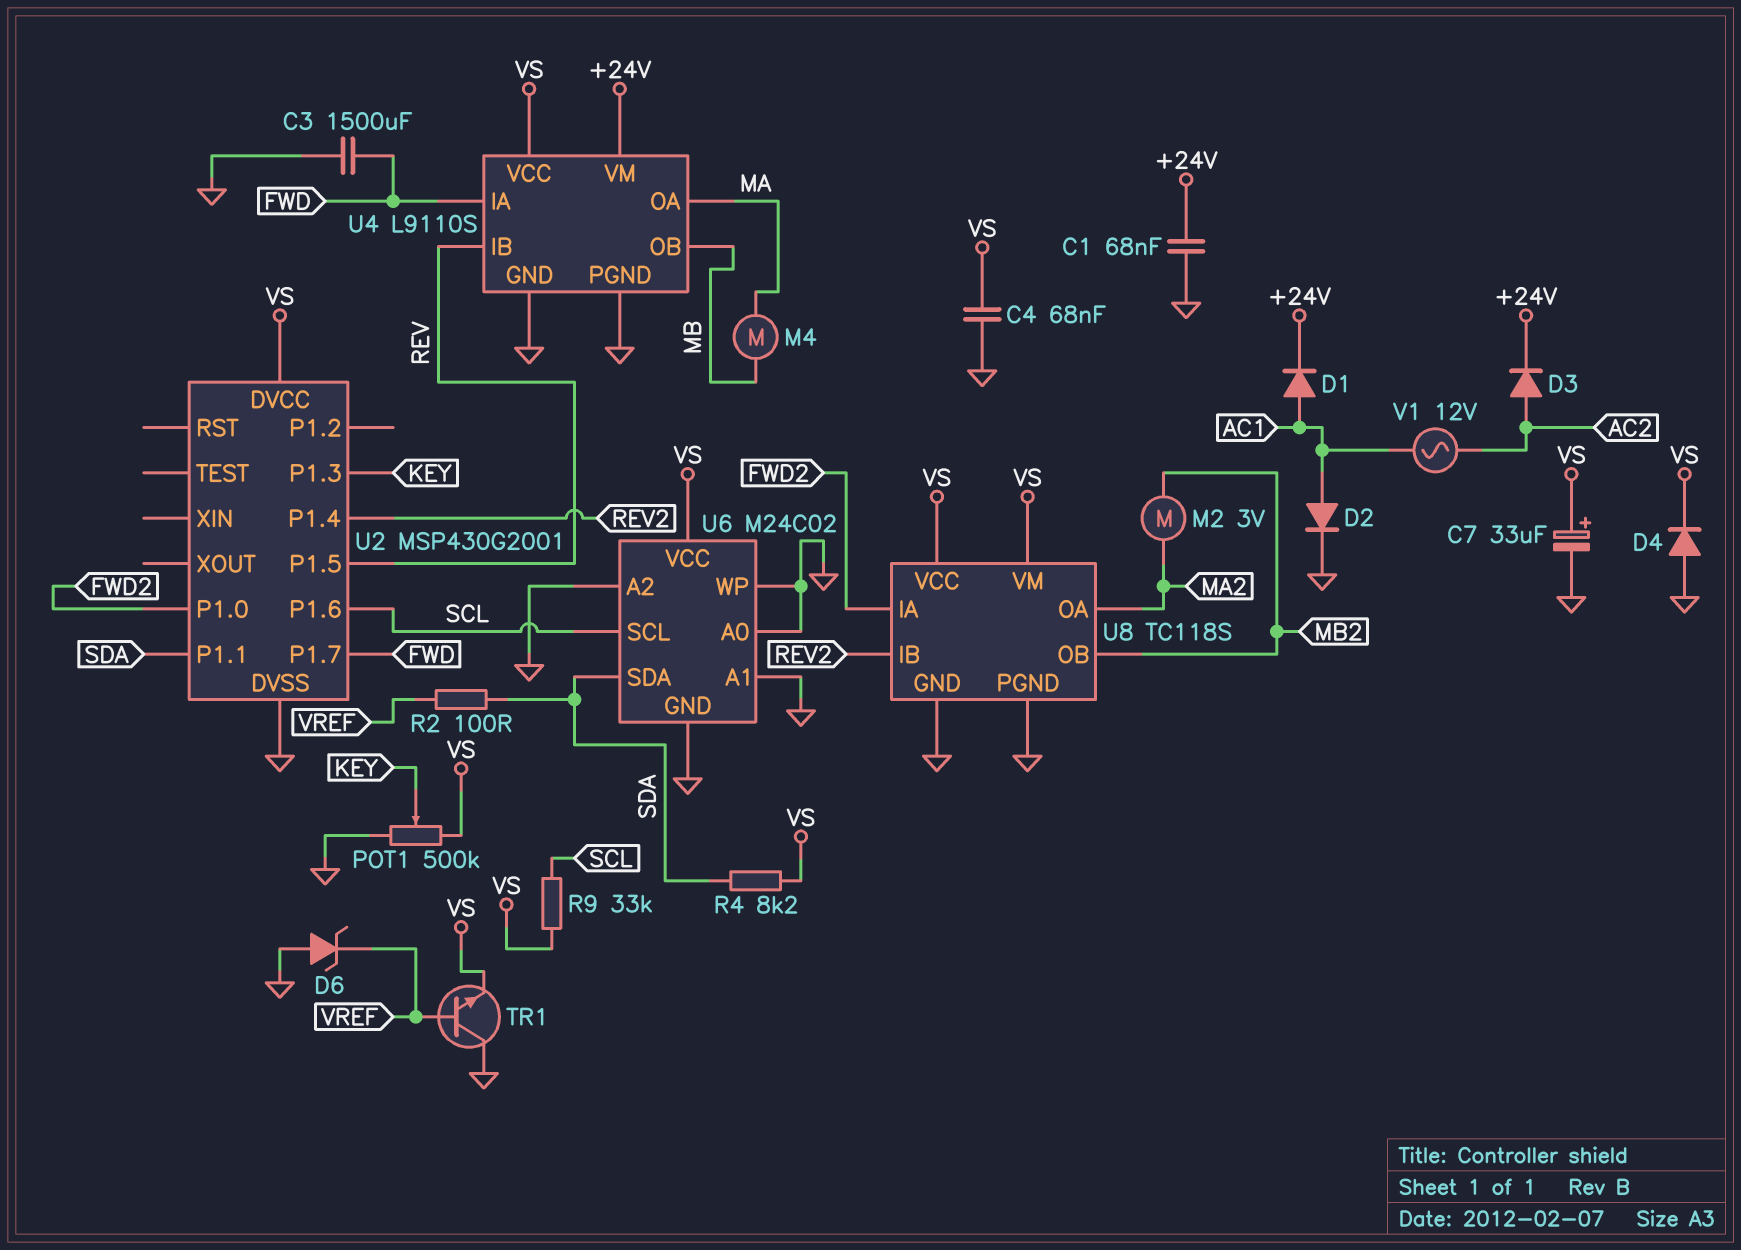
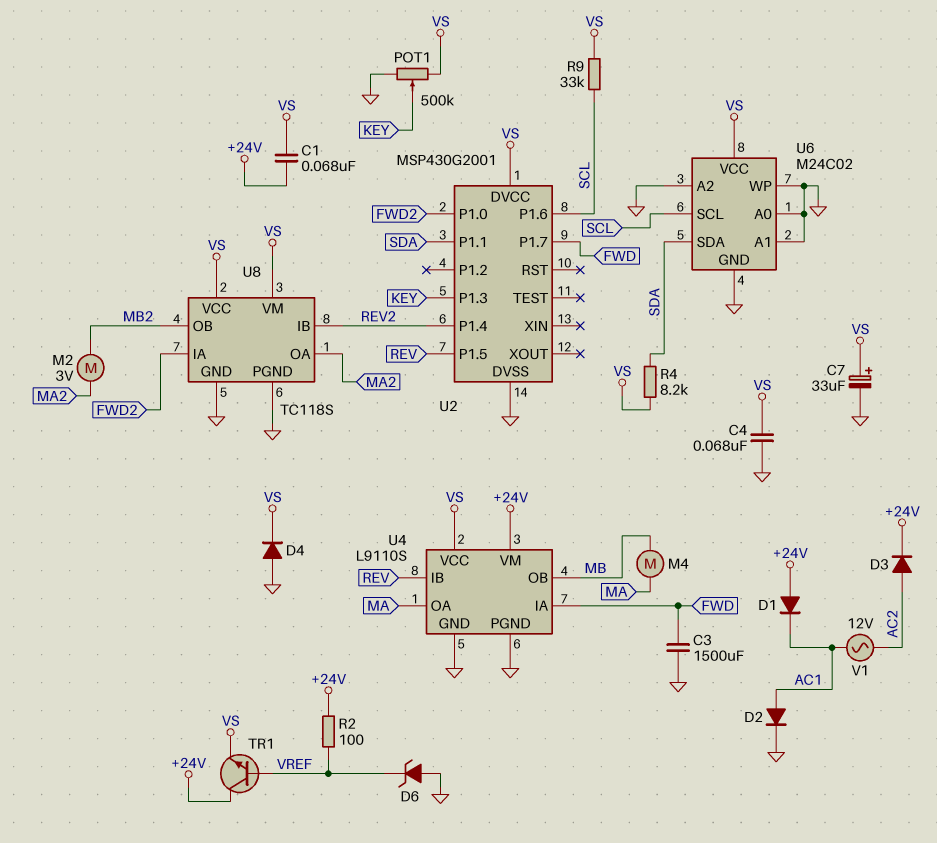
C1: 68nF (+24V, GND) -> 68nF (+24V, VS)
D1: diode (A AC1, K +24V) -> diode (A +24V, K AC1)
R2: 100 (SDA, VREF) -> 100 (+24V, VREF)
TR1: NPN (B VREF, C GND, E VS) -> NPN (B VREF, C +24V, E VS)

